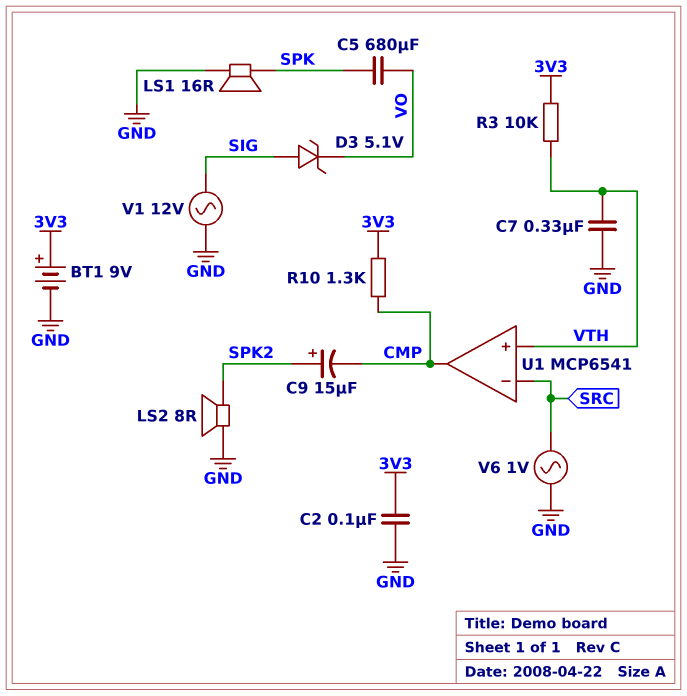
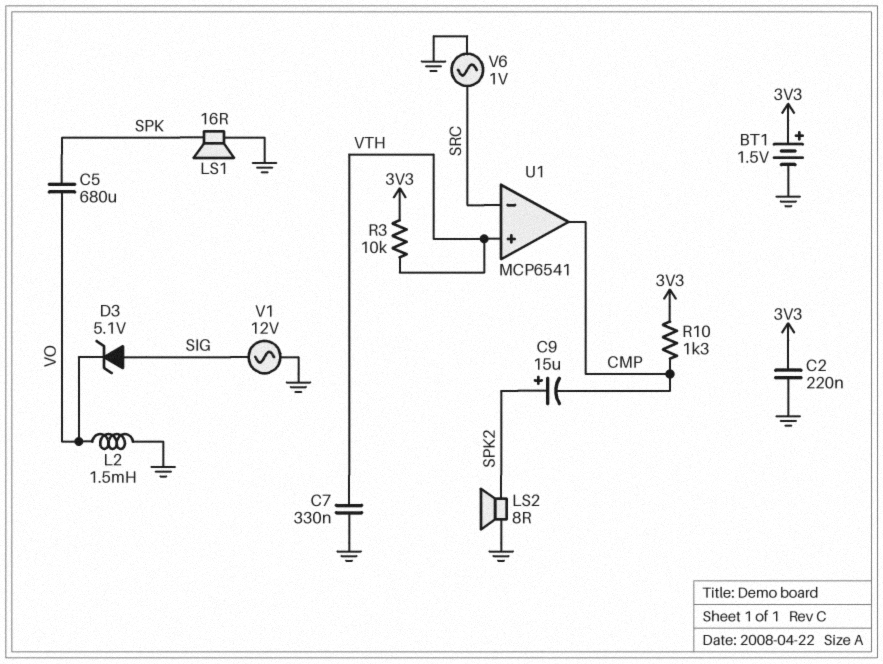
BT1: 9V (plus 3V3, minus GND) -> 1.5V (plus 3V3, minus GND)
C2: 100nF (3V3, GND) -> 220nF (3V3, GND)
L2: none -> 1.5mH (GND, VO)

